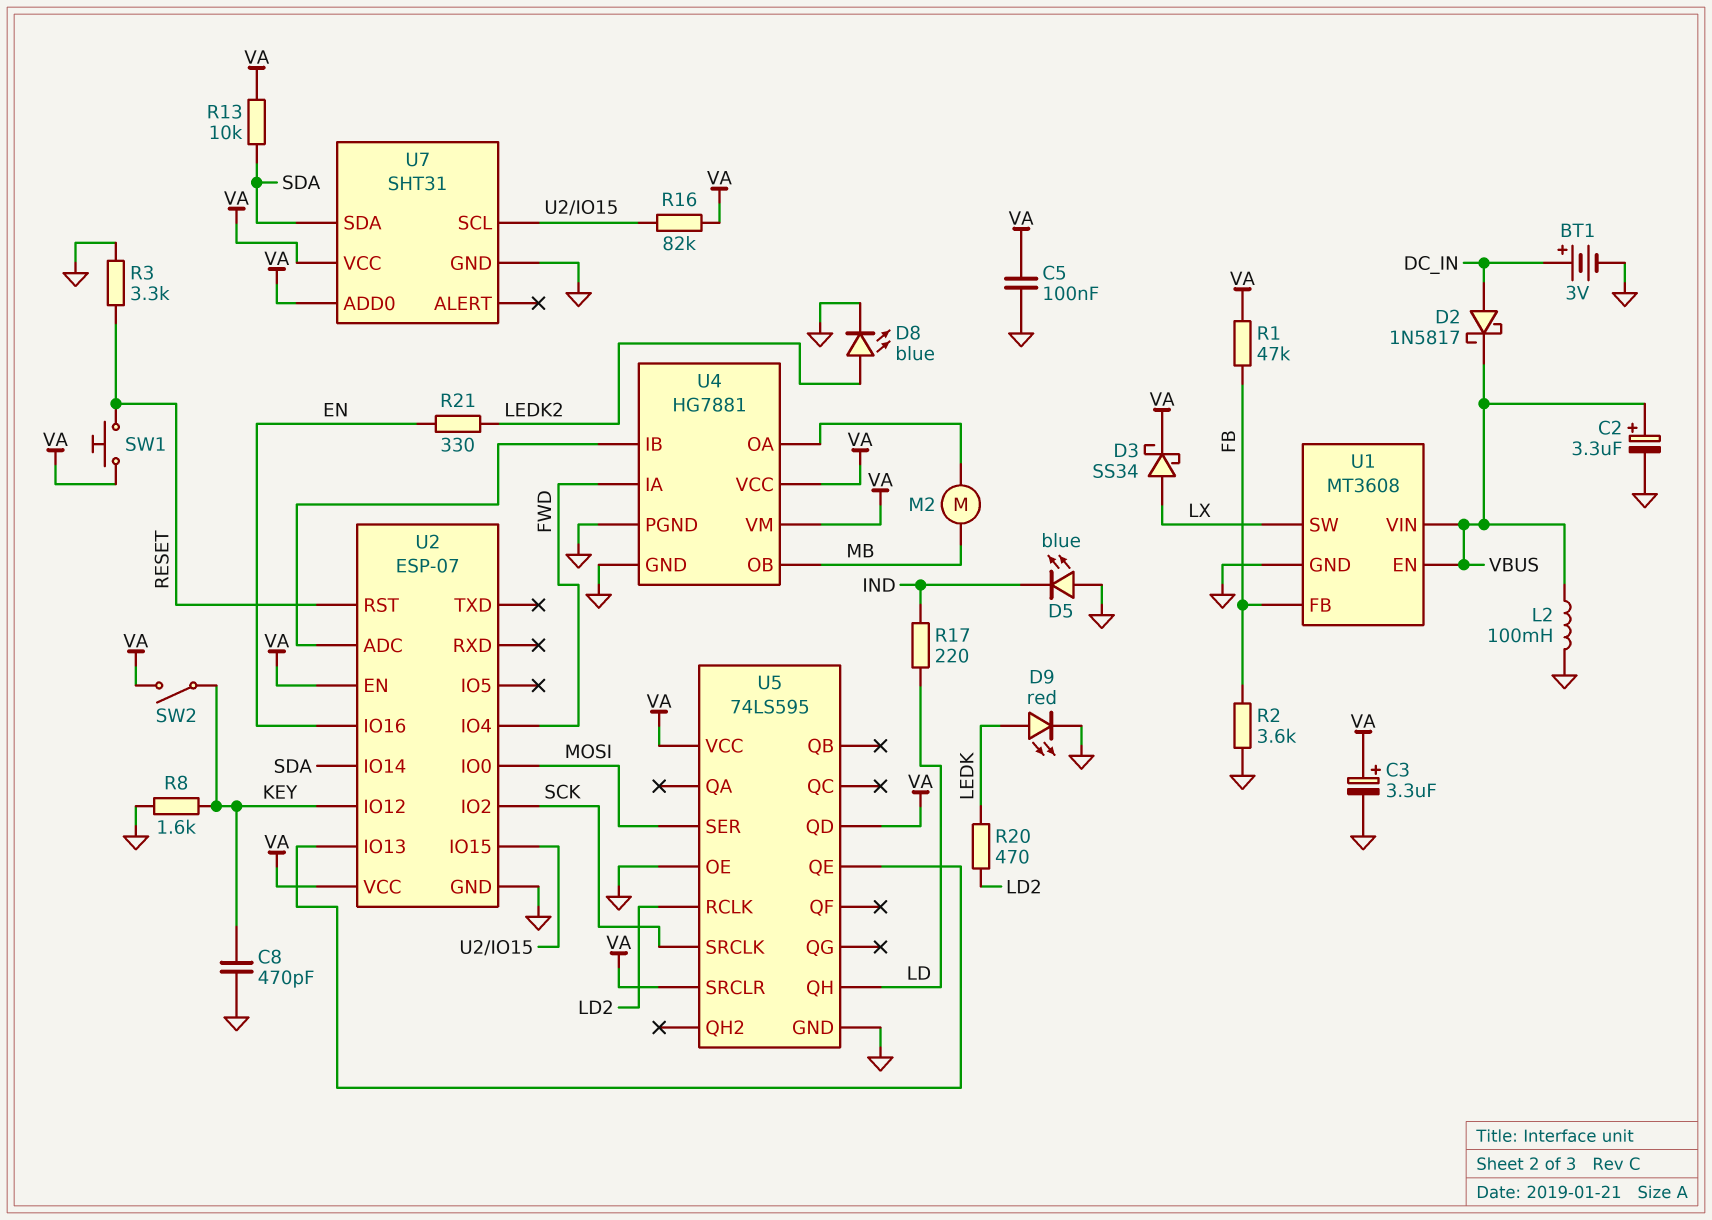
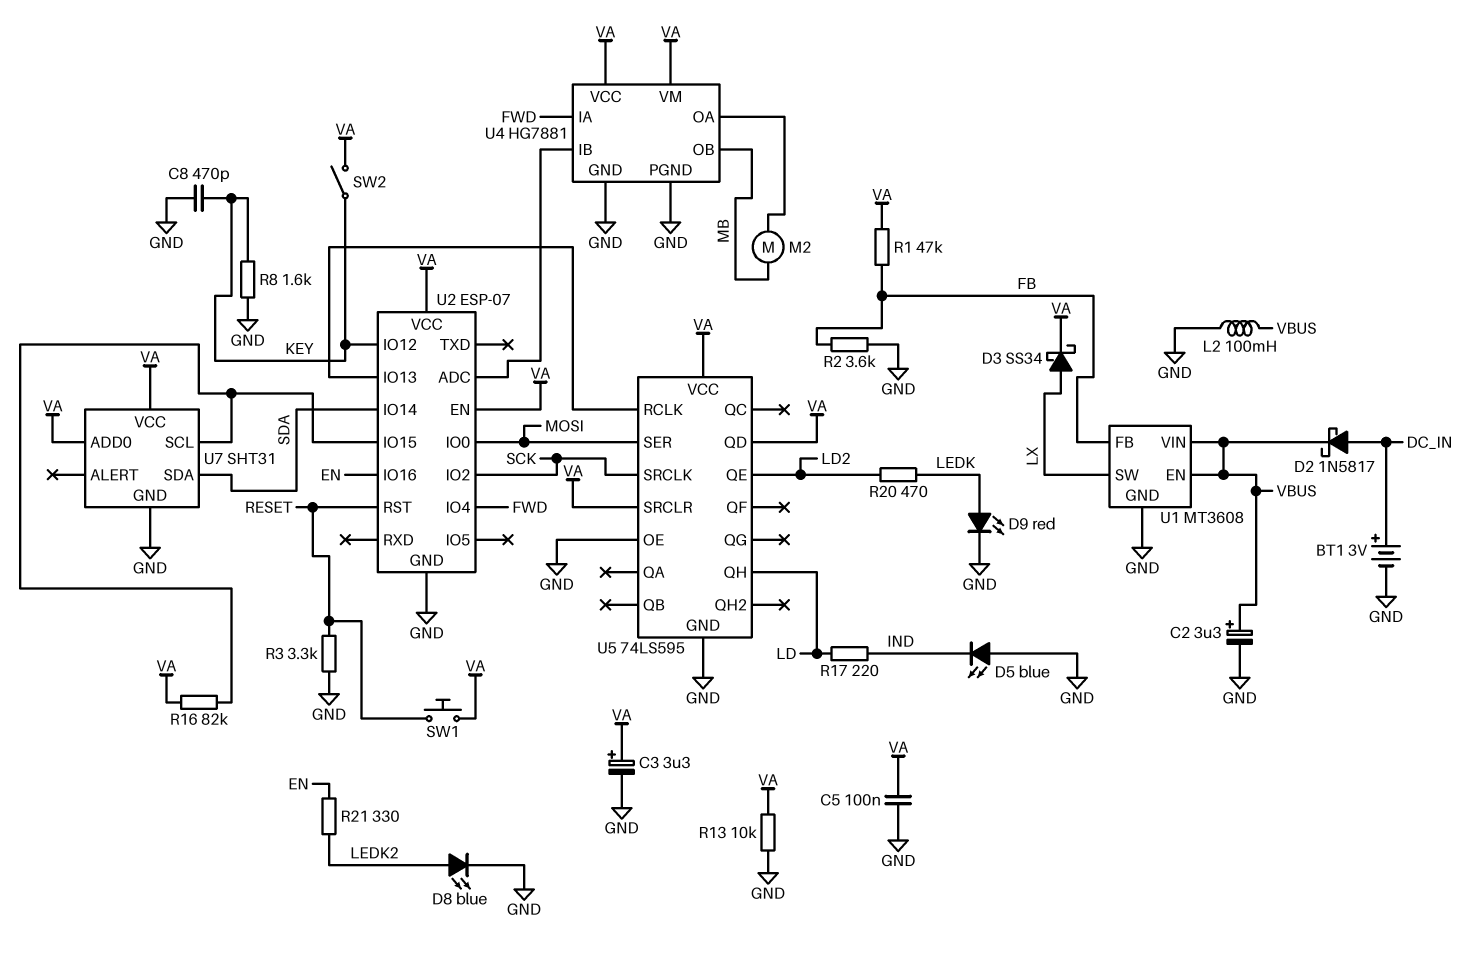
R13: 10k (SDA, VA) -> 10k (GND, VA)
U5 pin QE: U2/IO13 -> LD2
U5 pin RCLK: LD2 -> U2/IO13

